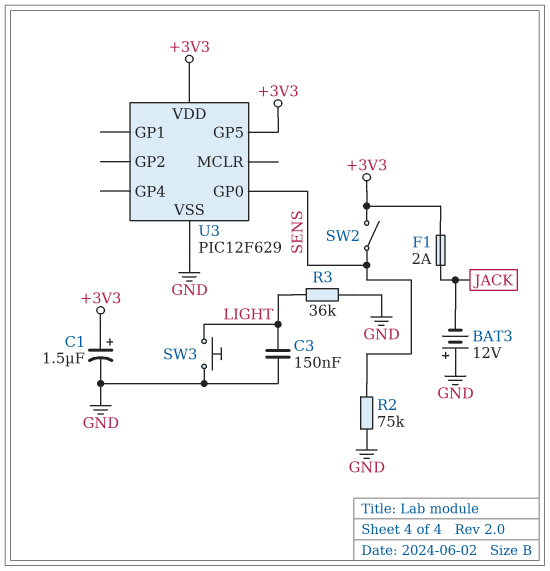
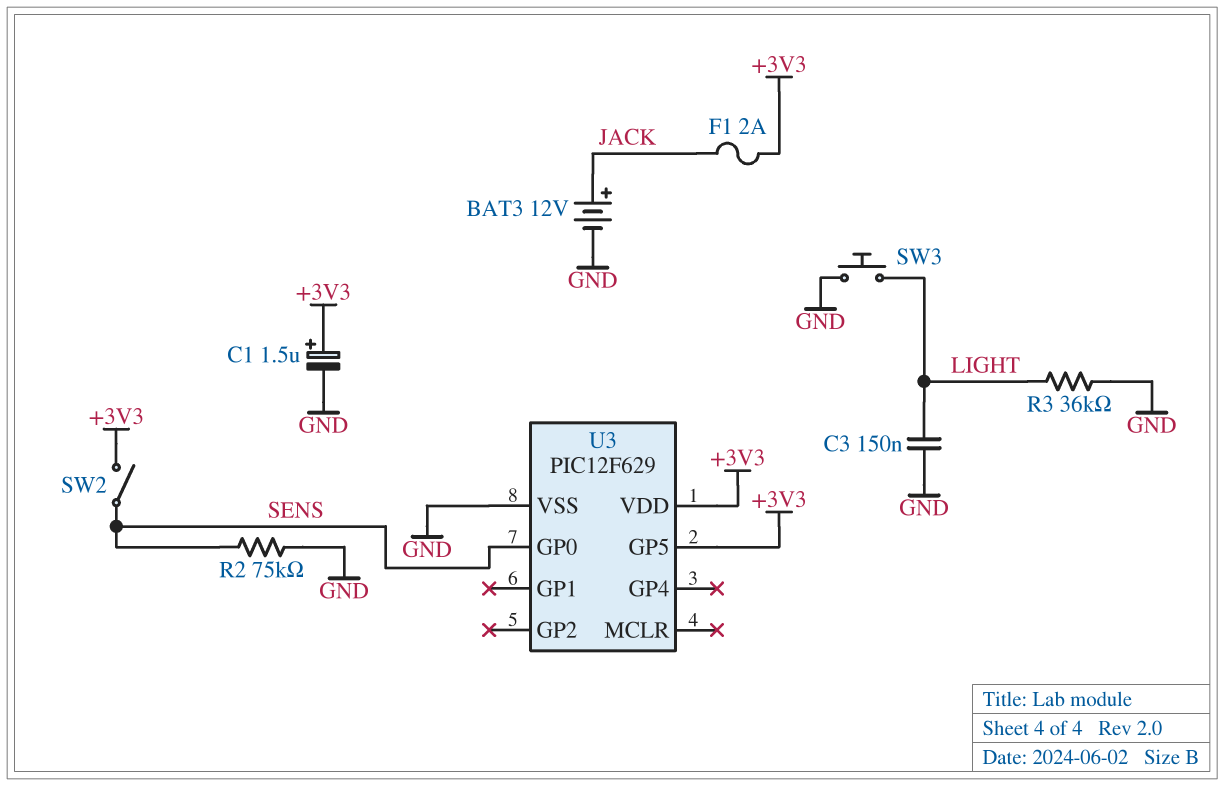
BAT3: 12V (plus GND, minus JACK) -> 12V (plus JACK, minus GND)

